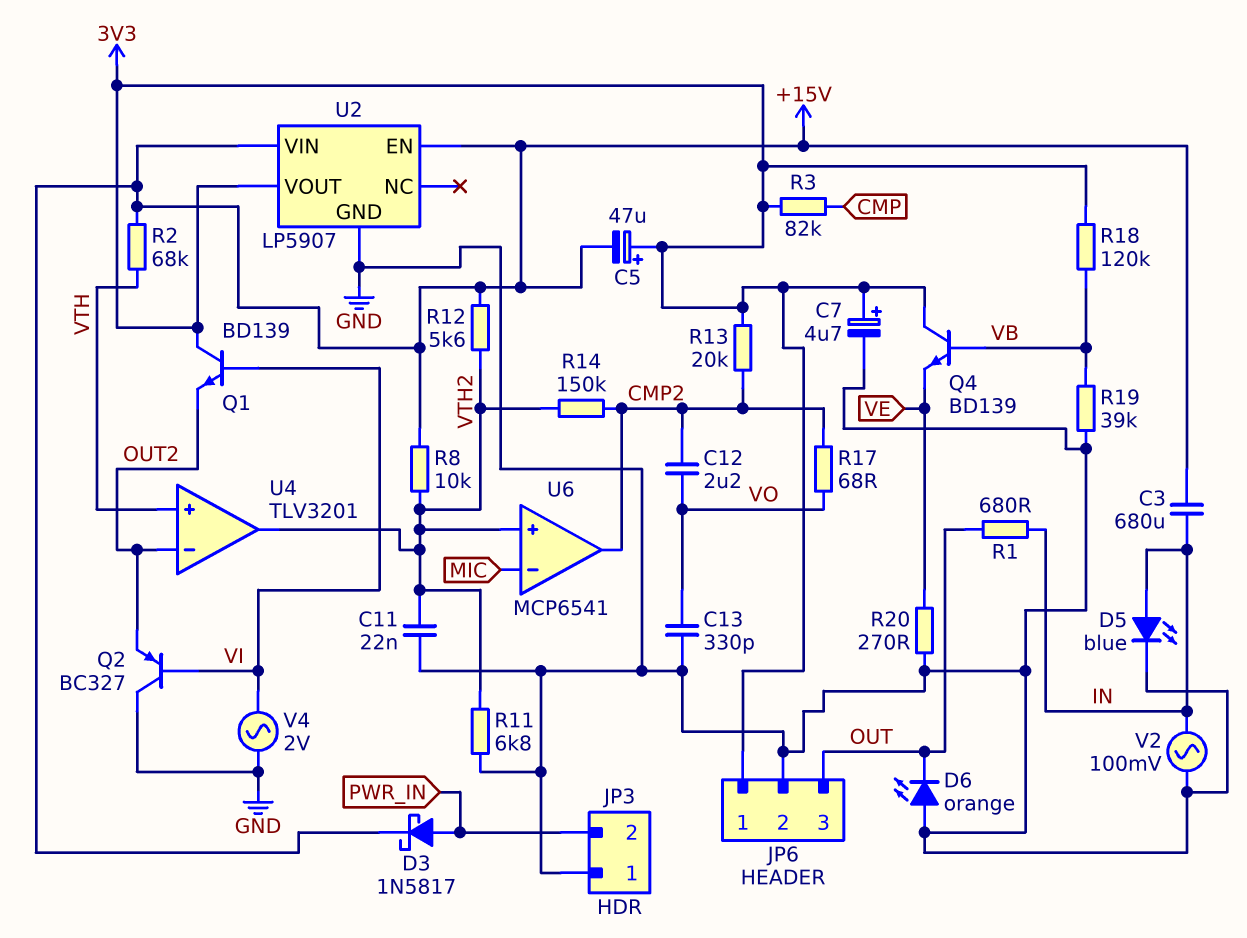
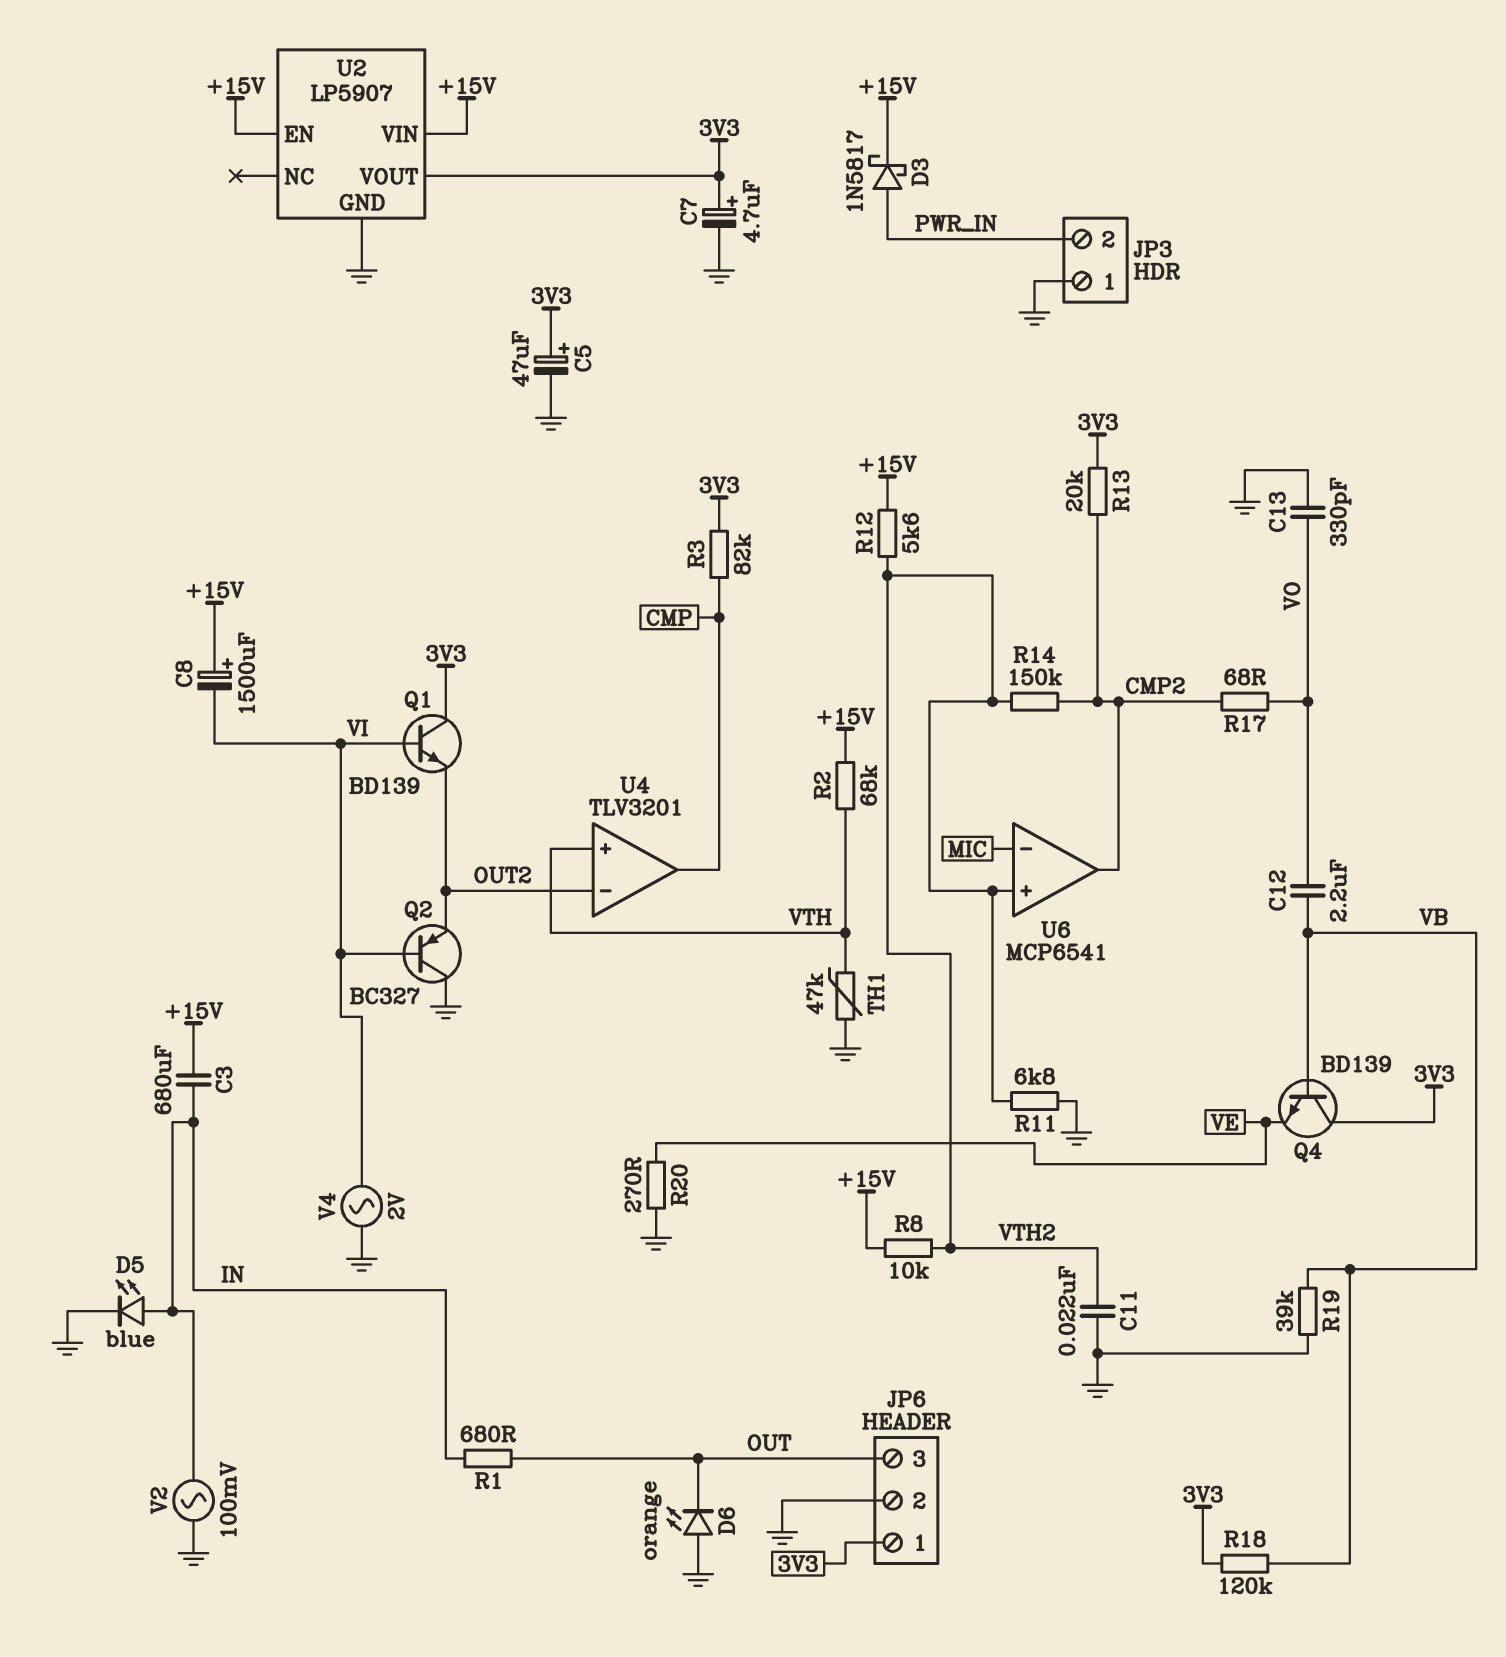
C5: 47uF (plus 3V3, minus +15V) -> 47uF (plus 3V3, minus GND)
C8: none -> 1500uF (plus +15V, minus VI)
C12: 2.2uF (CMP2, VO) -> 2.2uF (VB, VO)
TH1: none -> 47k (GND, VTH)
U4 pin out: VTH2 -> CMP

